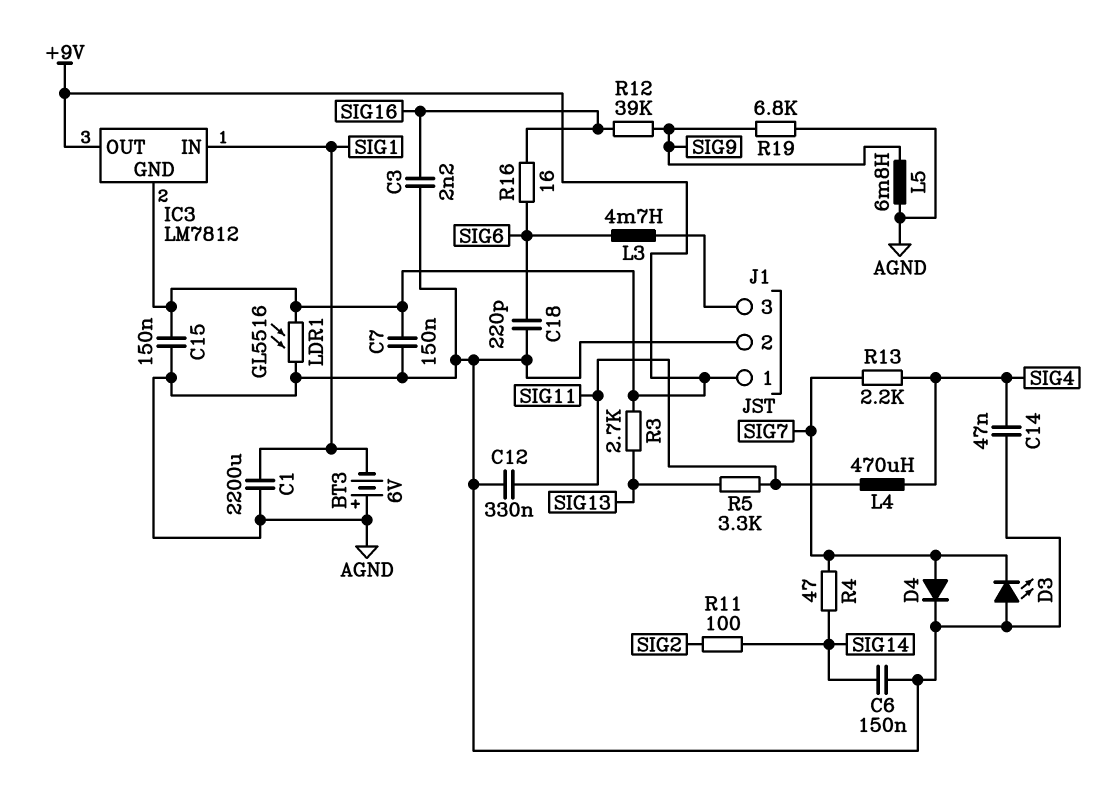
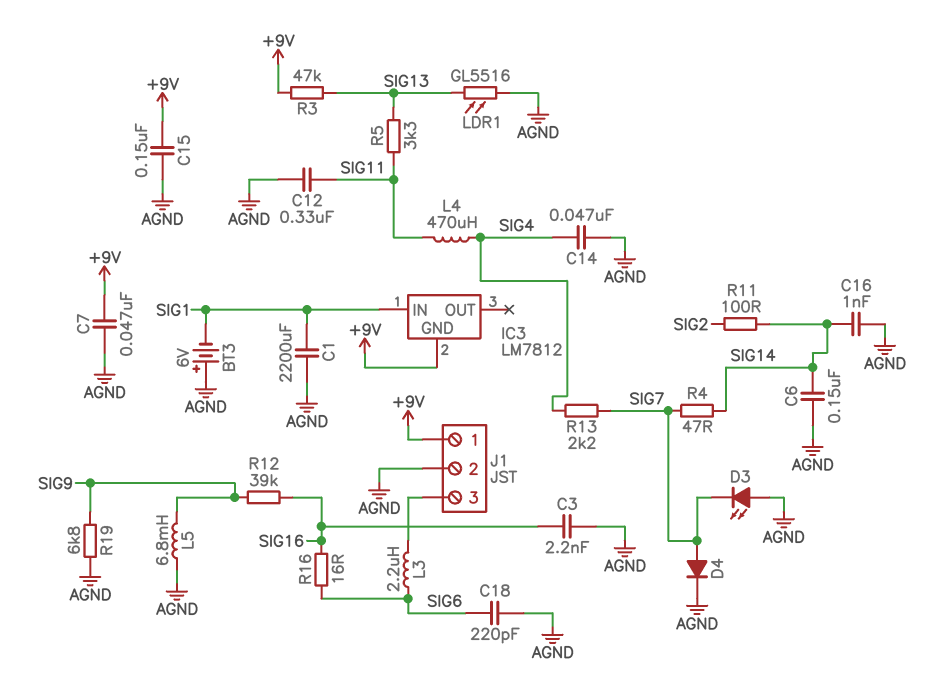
C7: 150nF (+9V, AGND) -> 47nF (+9V, AGND)
C16: none -> 1nF (AGND, SIG14)
IC3 pin OUT: +9V -> none
L3: 4.7mH (J1/3, SIG6) -> 2.2uH (J1/3, SIG6)
LDR1: GL5516 (+9V, AGND) -> GL5516 (AGND, SIG13)
R3: 2.7k (+9V, SIG13) -> 47k (+9V, SIG13)

